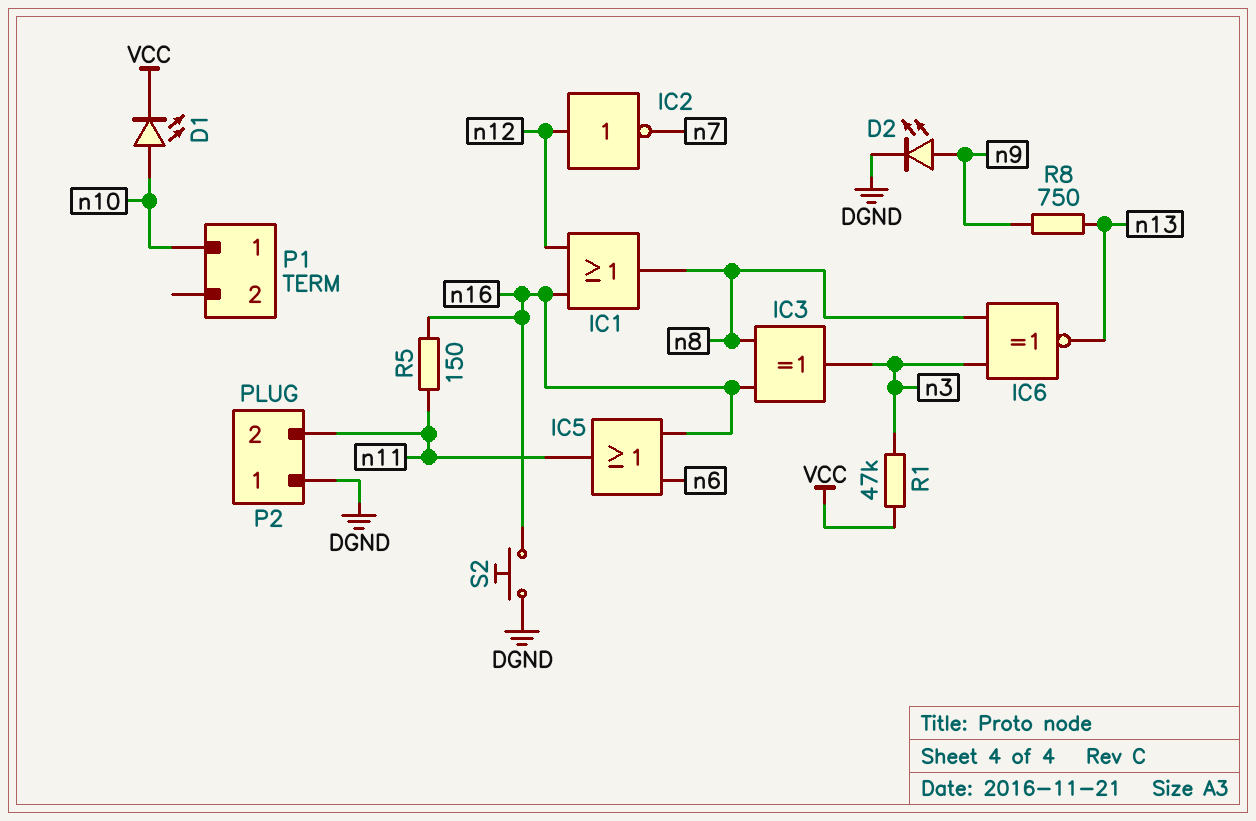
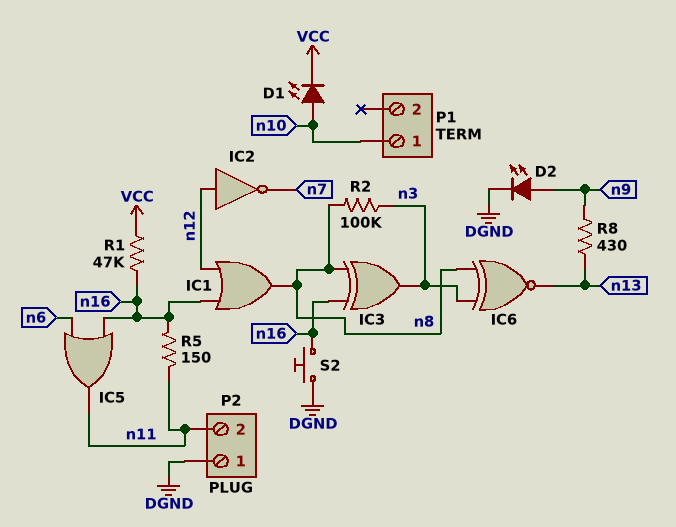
R1: 47k (VCC, n3) -> 47k (VCC, n16)
R2: none -> 100k (n3, n8)
R8: 750 (n9, n13) -> 430 (n9, n13)

